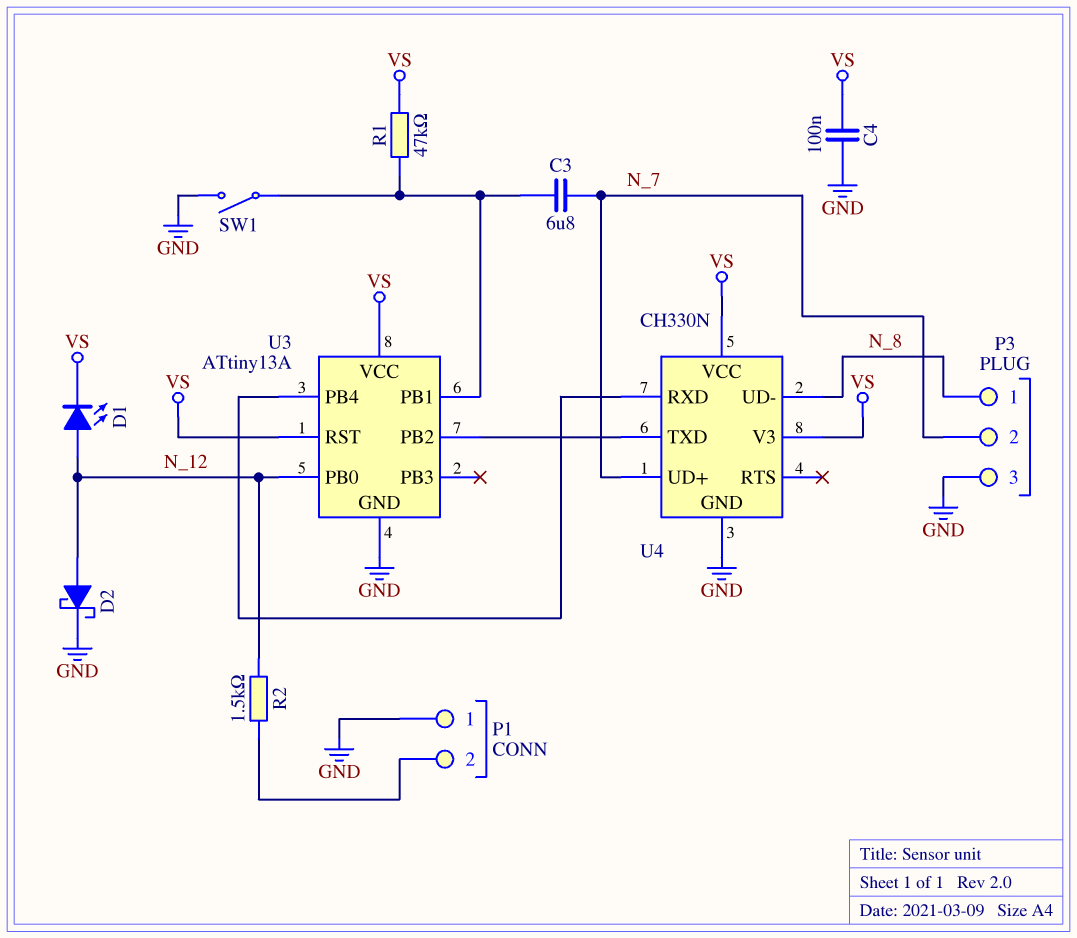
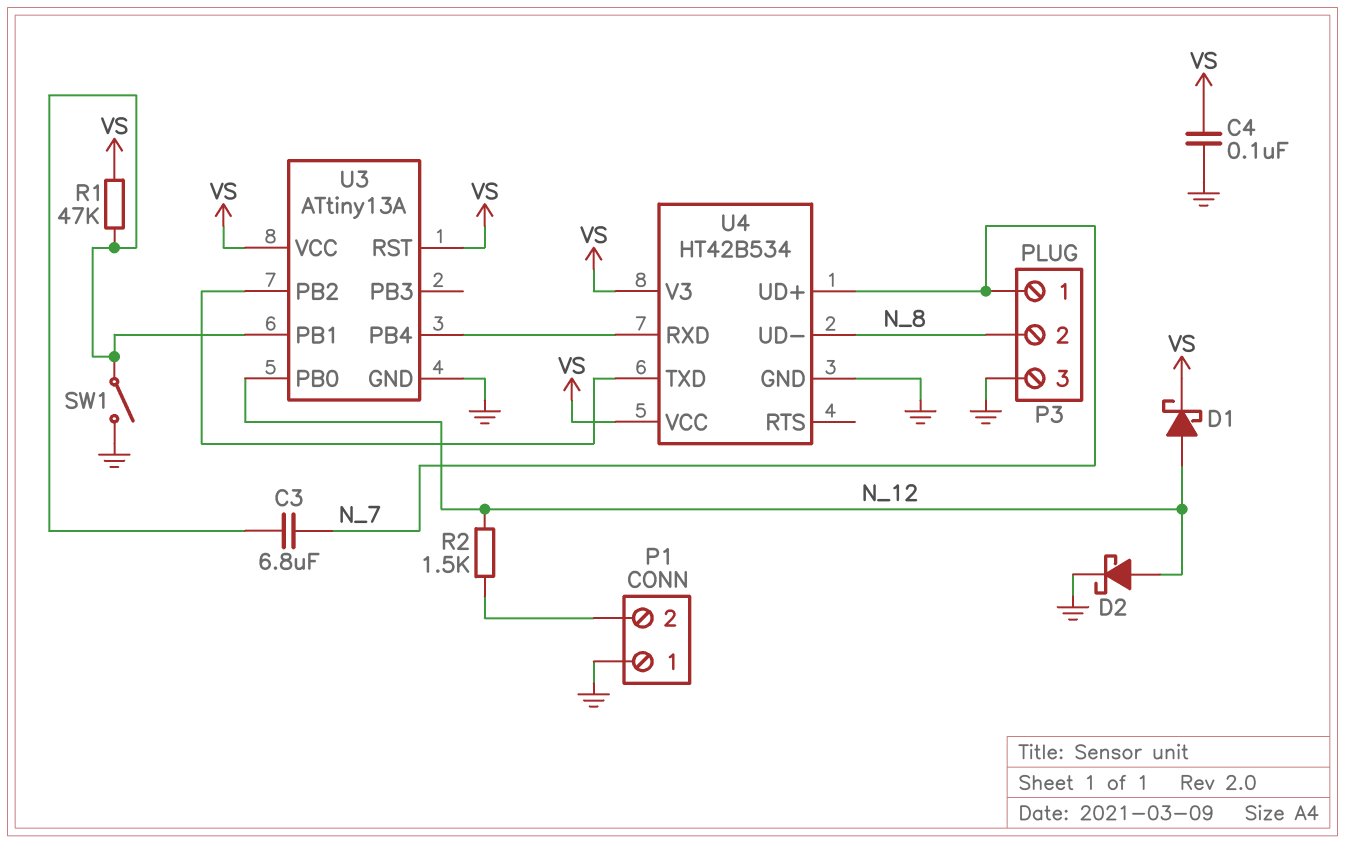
D1: LED (A N_12, K VS) -> schottky (A N_12, K VS)
P3 pin 1: N_8 -> N_7
P3 pin 2: N_7 -> N_8
U4: CH330N -> HT42B534

